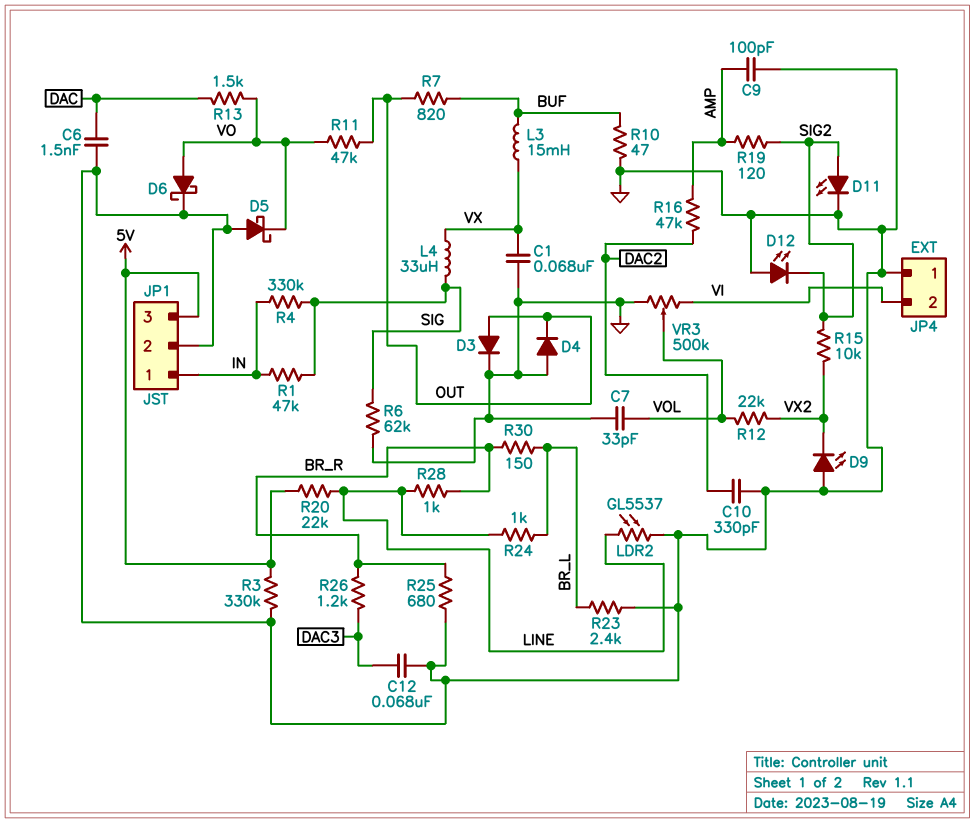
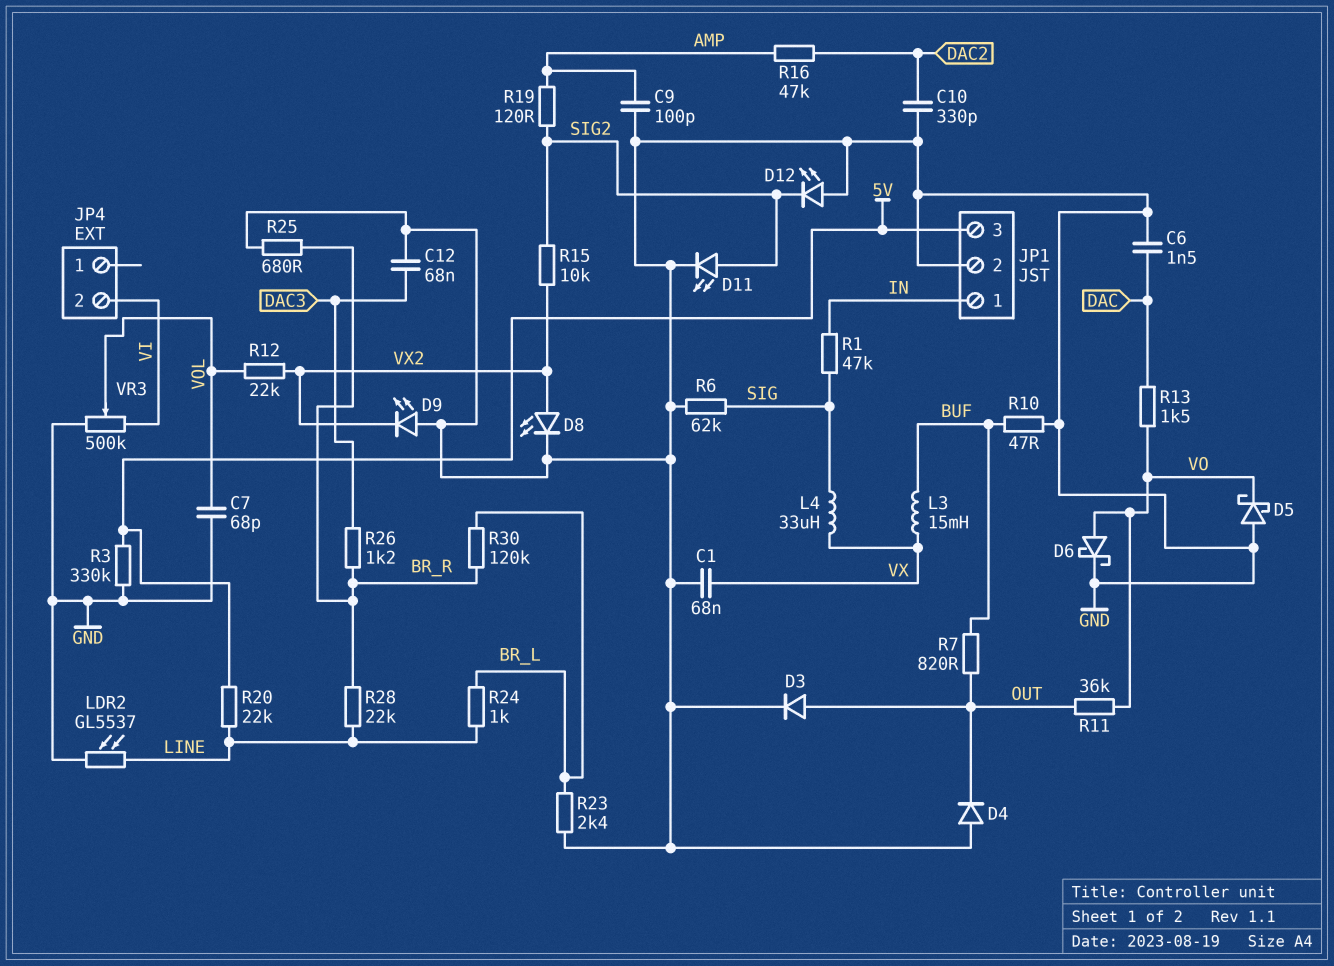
C7: 33pF (GND, VOL) -> 68pF (GND, VOL)
D8: none -> LED (A VX2, K GND)
JP4 pin 1: GND -> none
R4: 330k (IN, SIG) -> none
R11: 47k (OUT, VO) -> 36k (OUT, VO)
R28: 1k (BR_R, LINE) -> 22k (BR_R, LINE)
R30: 150 (BR_L, BR_R) -> 120k (BR_L, BR_R)

